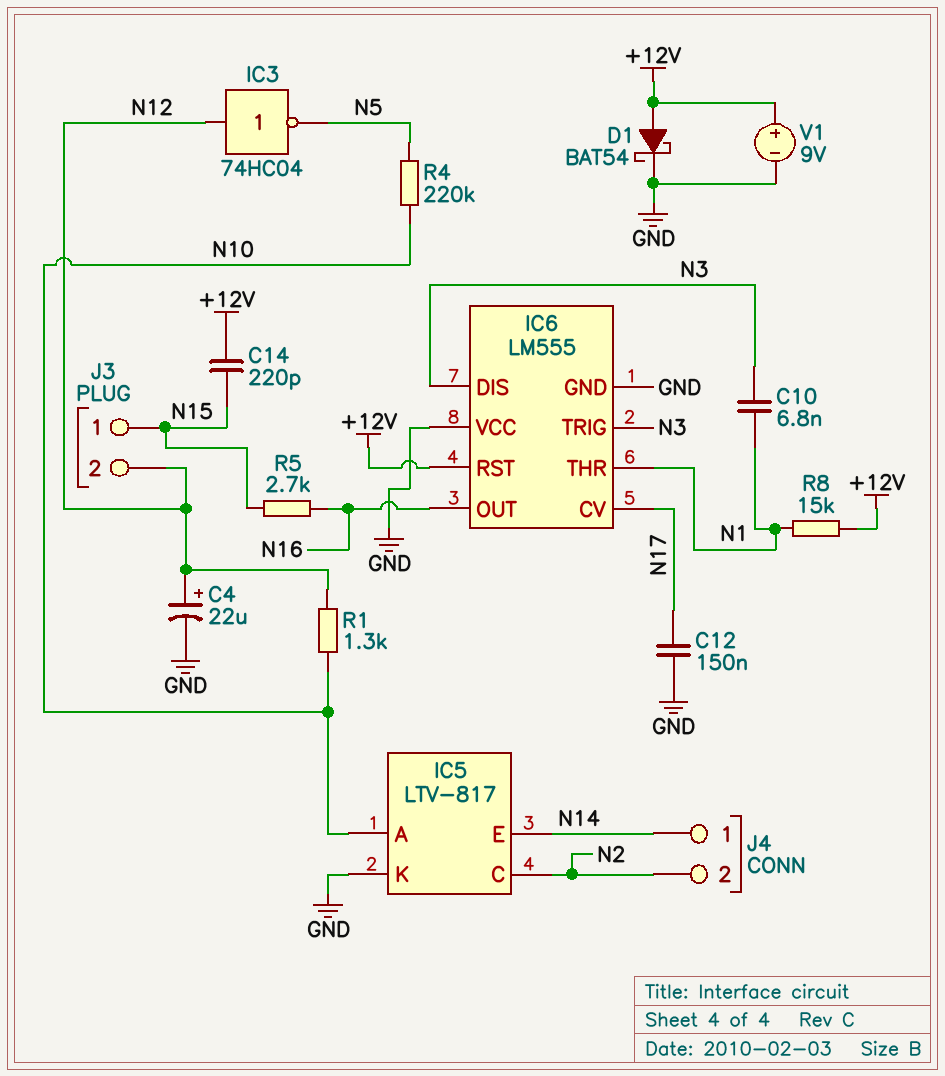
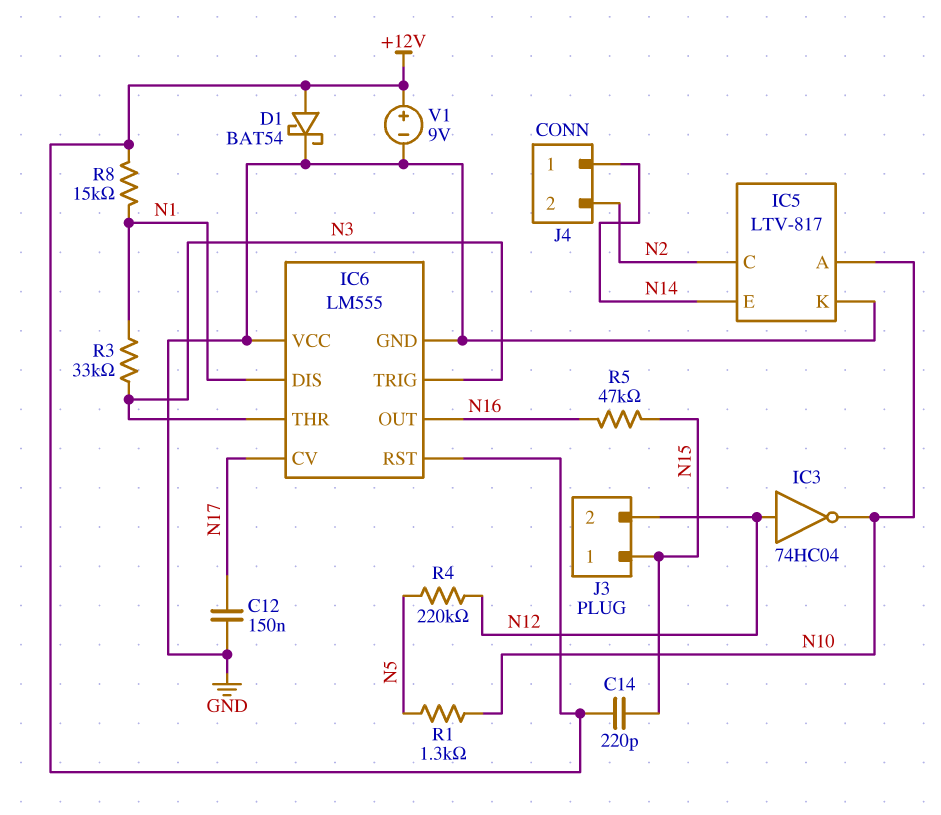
C4: 22uF (plus N12, minus GND) -> none
C10: 6.8nF (N1, N3) -> none
IC3: NOT 74HC04 (in N12, out N5) -> NOT 74HC04 (in N12, out N10)
IC6 pin DIS: N3 -> N1
IC6 pin THR: N1 -> N3
R1: 1.3k (N10, N12) -> 1.3k (N5, N10)
R3: none -> 33k (N1, N3)
R4: 220k (N5, N10) -> 220k (N5, N12)
R5: 2.7k (N15, N16) -> 47k (N15, N16)

